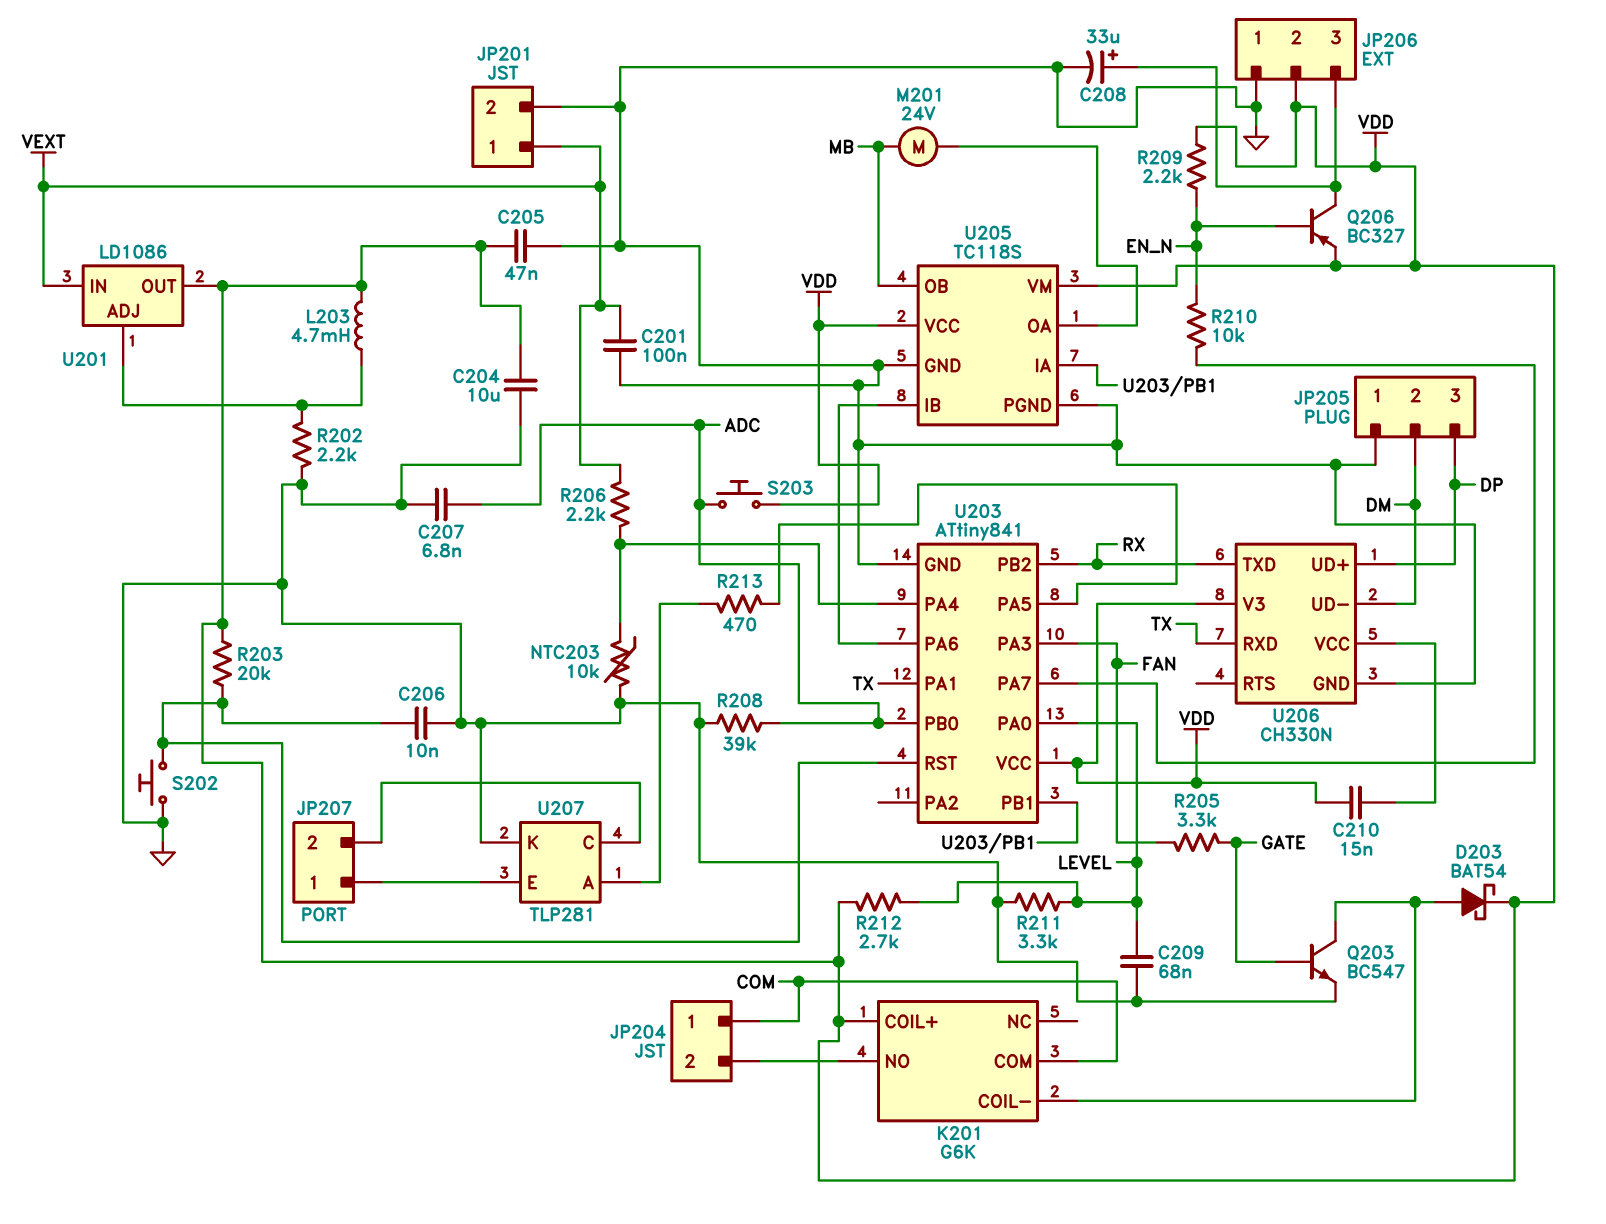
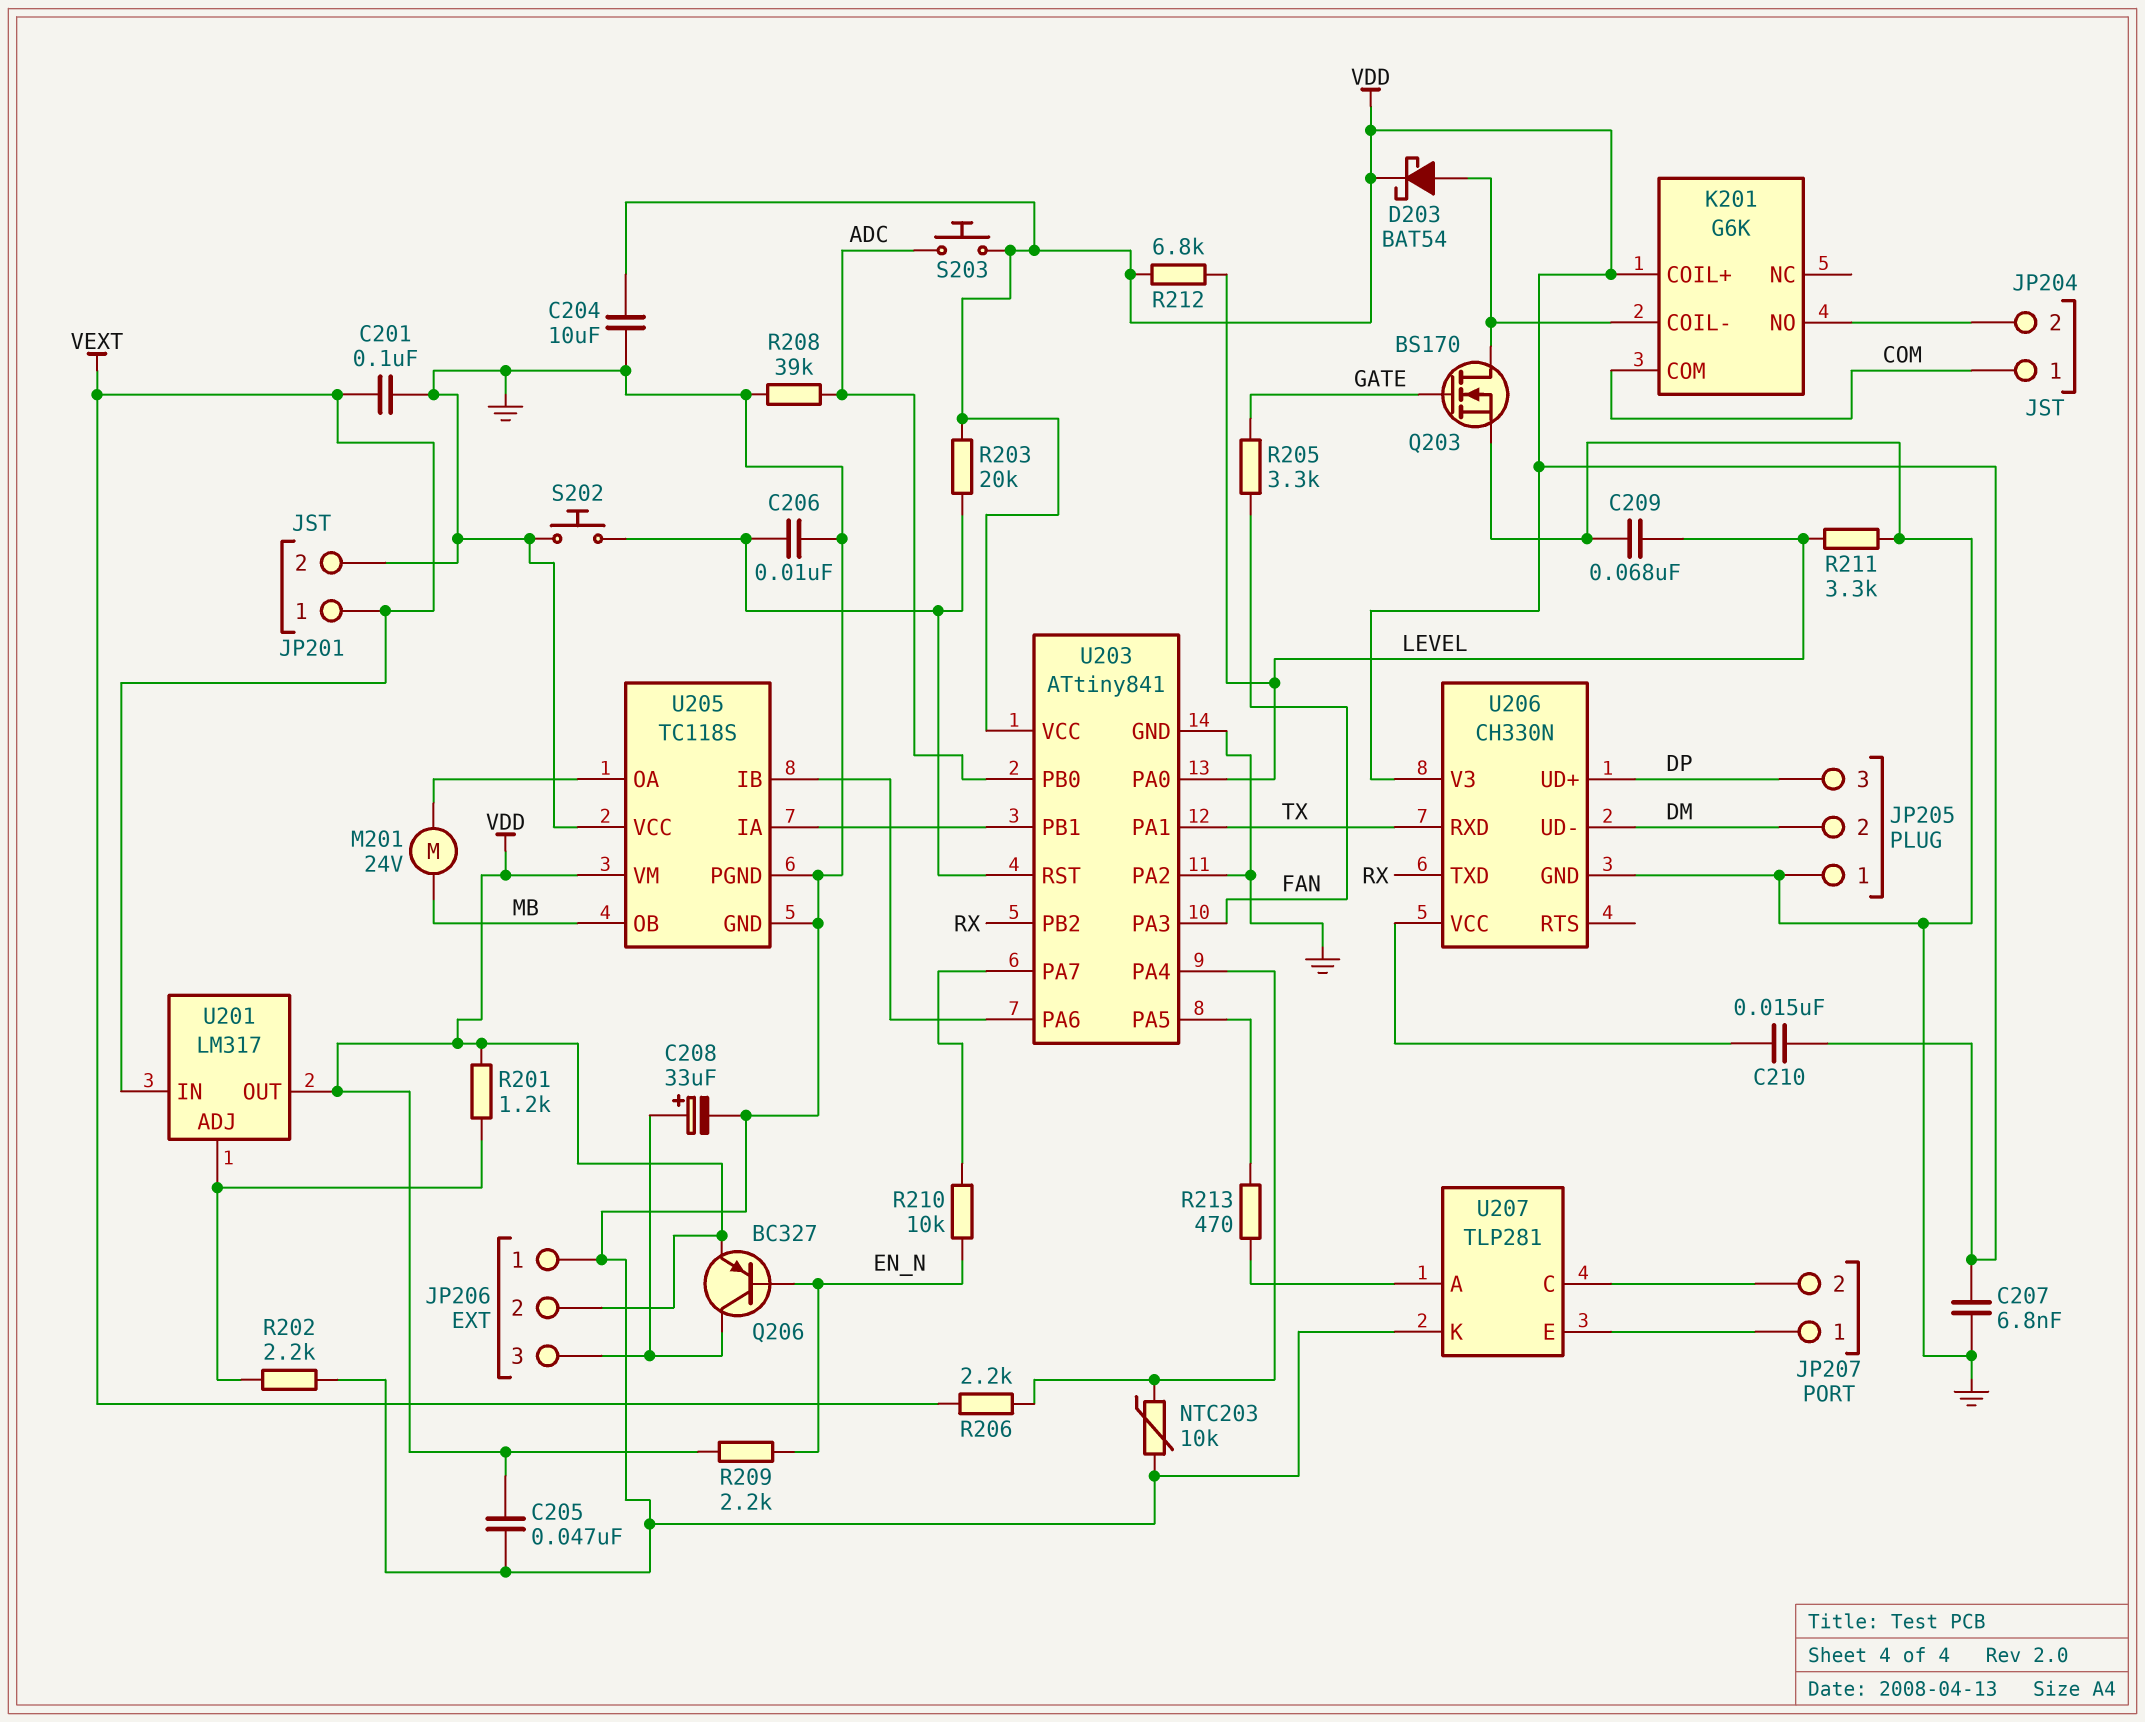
C207: 6.8nF (ADC, GND) -> 6.8nF (GND, VDD)
L203: 4.7mH (U201/ADJ, VDD) -> none
Q203: NPN BC547 (B GATE, C K201/COIL-, E GND) -> NMOS BS170 (G GATE, D K201/COIL-, S GND)
R201: none -> 1.2k (U201/ADJ, VDD)
R212: 2.7k (LEVEL, VDD) -> 6.8k (LEVEL, VDD)
U201: LD1086 -> LM317
U203 pin PA2: none -> GND
U205 pin VCC: VDD -> GND

